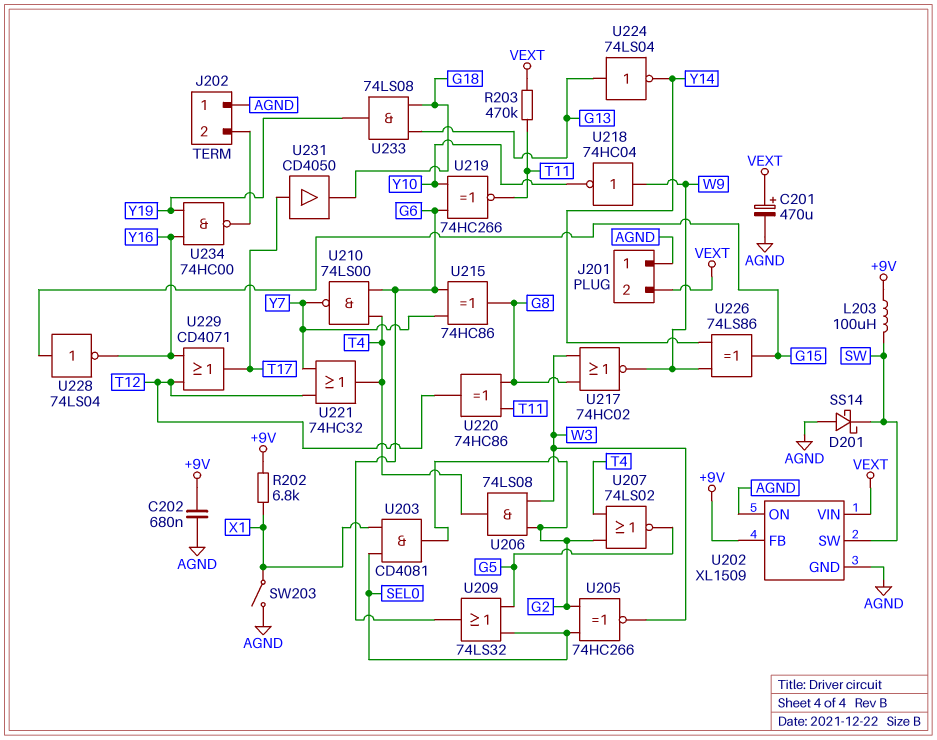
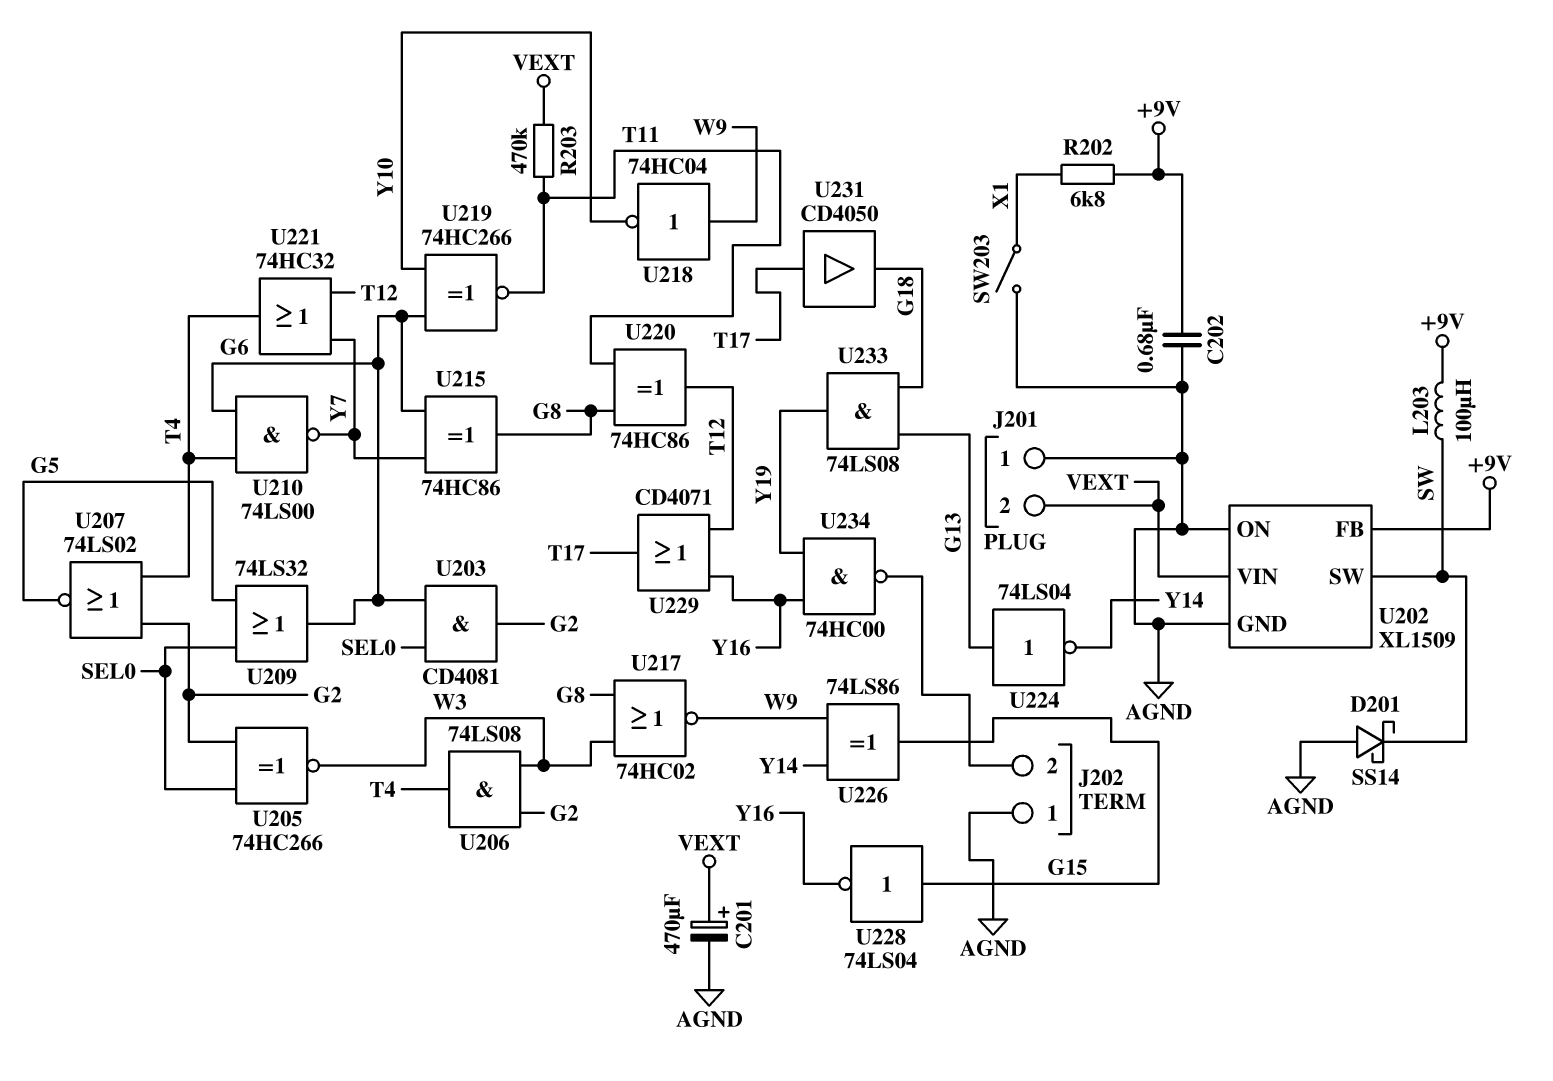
U203: AND CD4081 (in SEL0, in X1, out G2) -> AND CD4081 (in G6, in SEL0, out G2)

